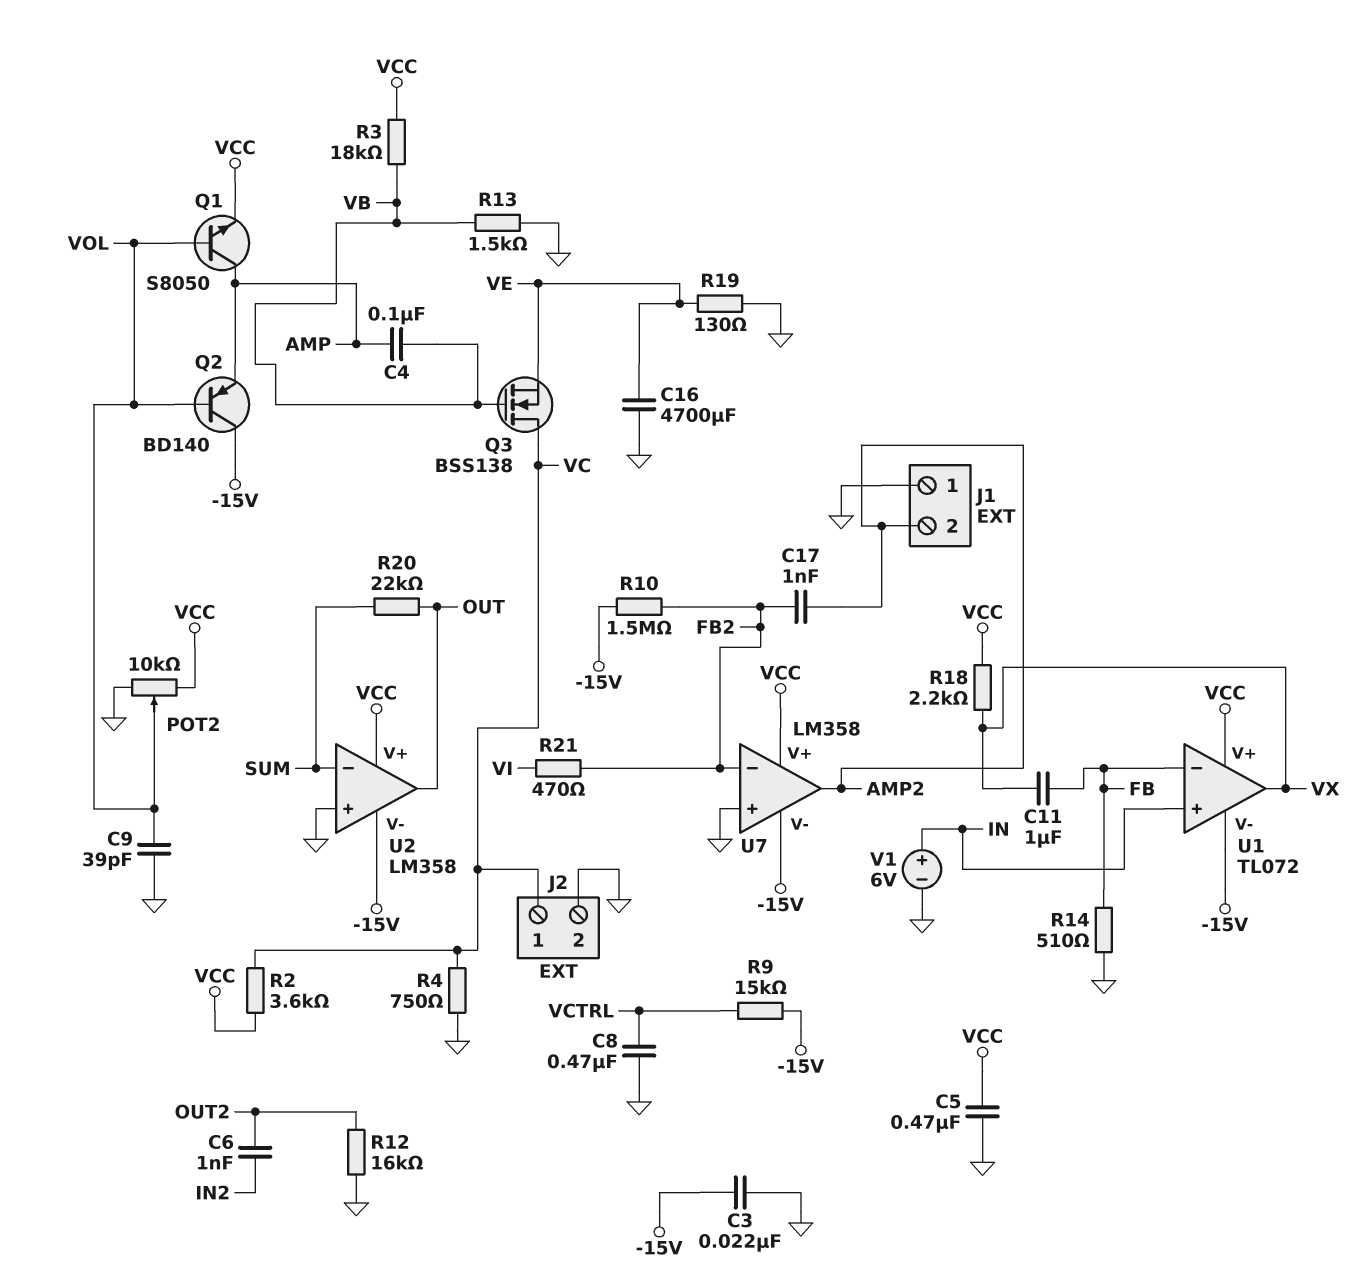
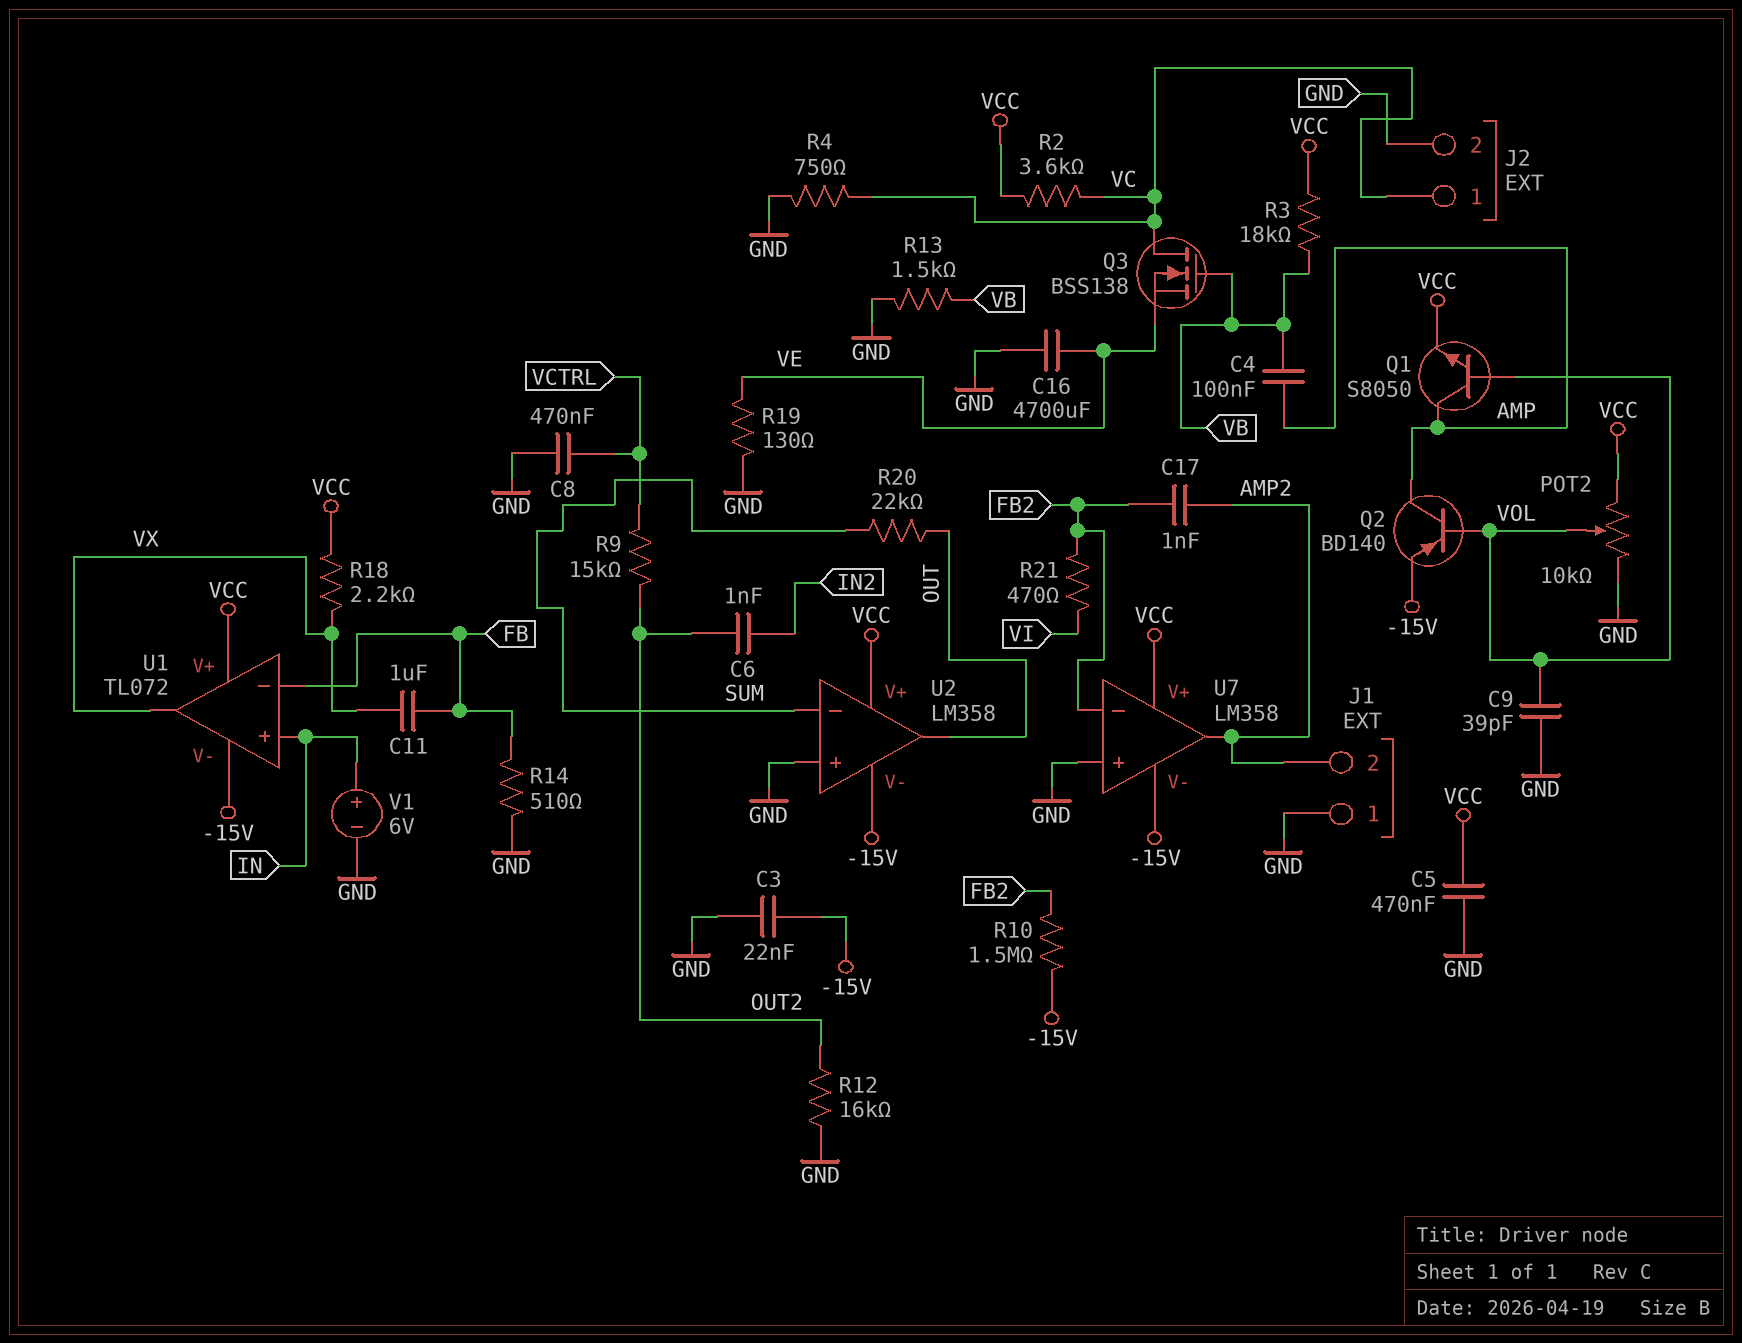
Q2: PNP BD140 (B VOL, C -15V, E AMP) -> PNP BD140 (B VOL, C AMP, E -15V)
R9: 15k (-15V, VCTRL) -> 15k (OUT2, VCTRL)

